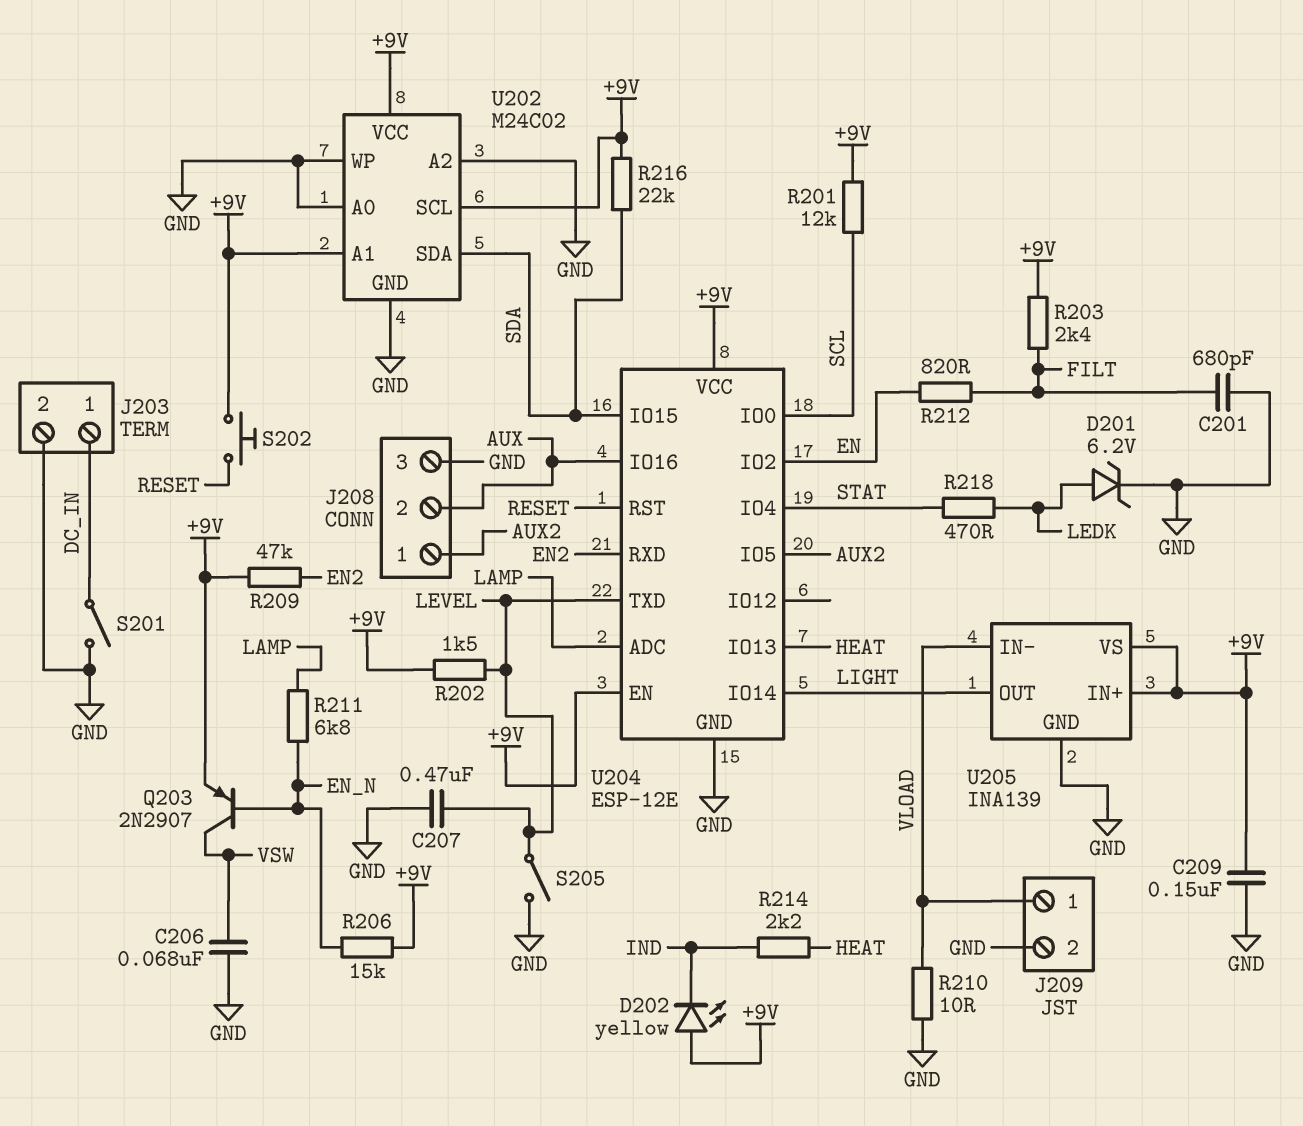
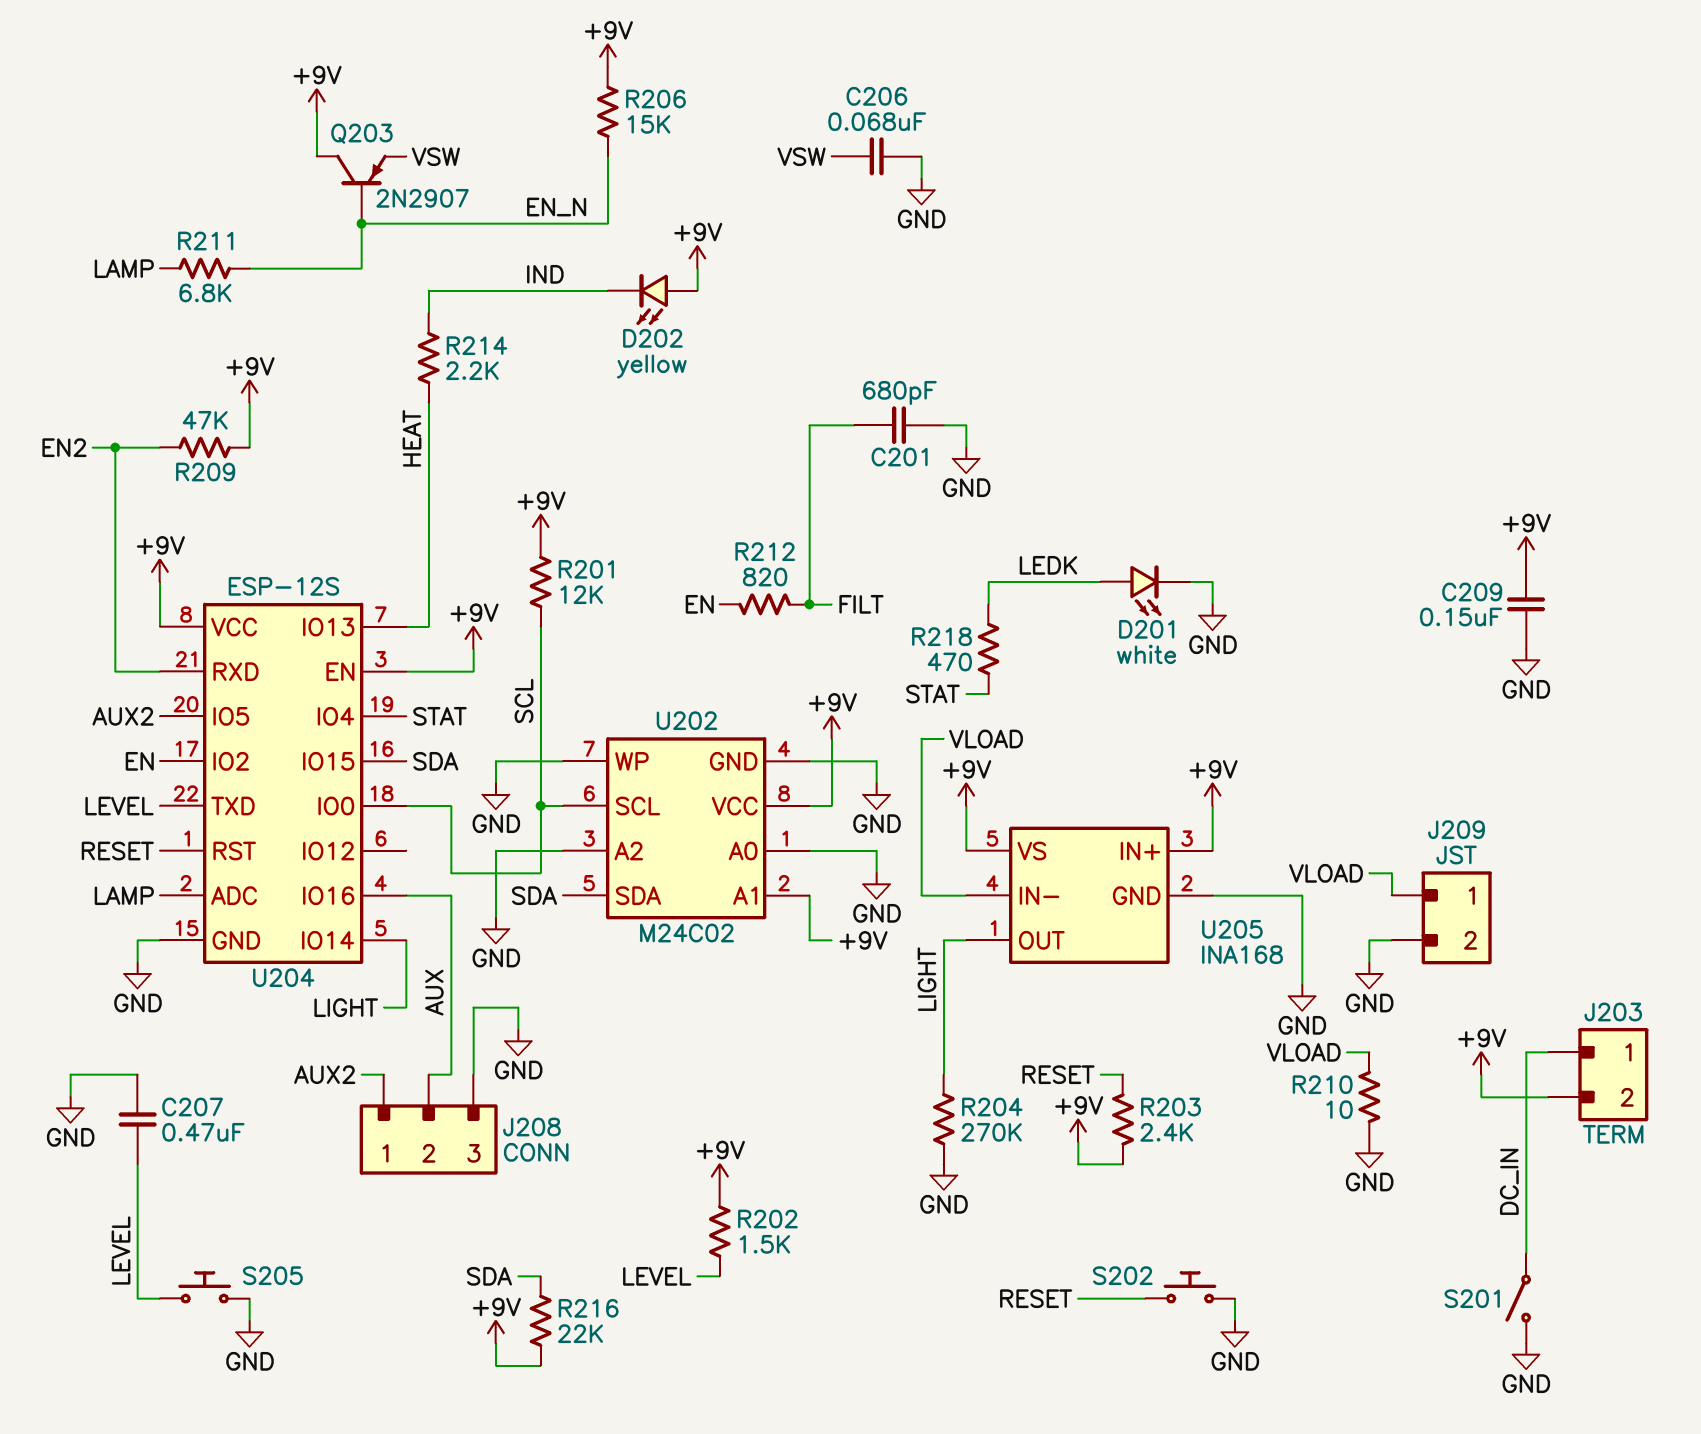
D201: zener 6.2V (A LEDK, K GND) -> LED white (A LEDK, K GND)
J203 pin 2: GND -> +9V
Q203: PNP 2N2907 (B EN_N, C VSW, E +9V) -> PNP 2N2907 (B EN_N, C +9V, E VSW)
R203: 2.4k (+9V, FILT) -> 2.4k (+9V, RESET)
R204: none -> 270k (GND, LIGHT)
S202: button (+9V, RESET) -> button (GND, RESET)
S205: switch (GND, LEVEL) -> button (GND, LEVEL)
U202 pin SCL: +9V -> SCL
U204: ESP-12E -> ESP-12S
U205: INA139 -> INA168

